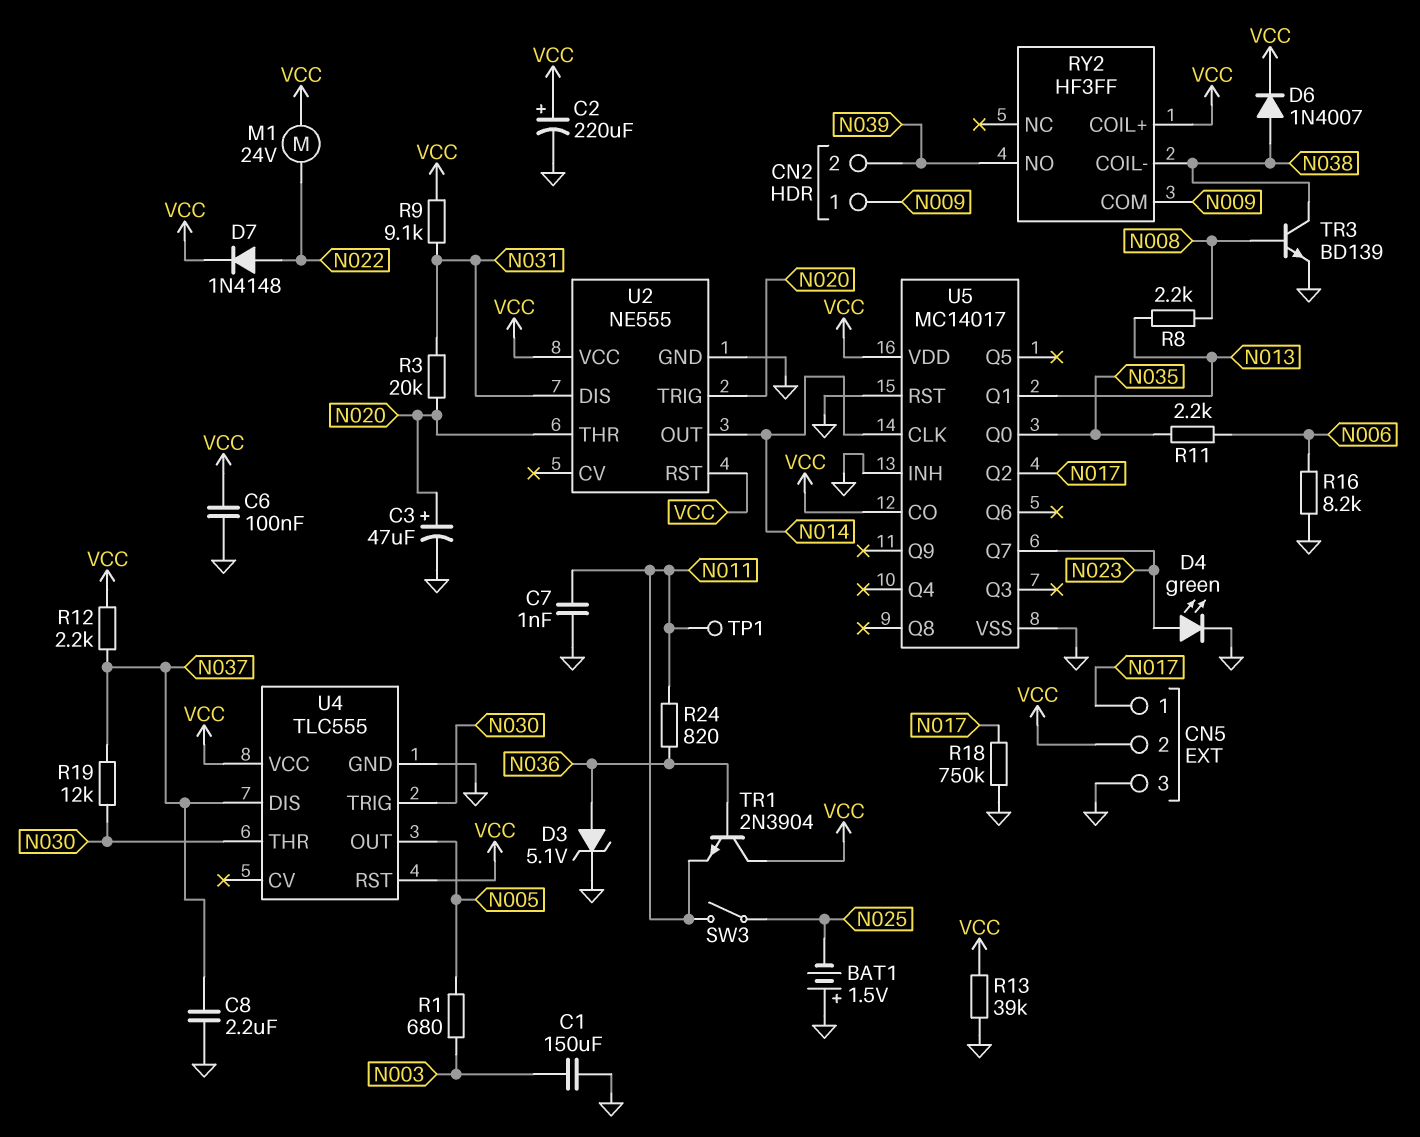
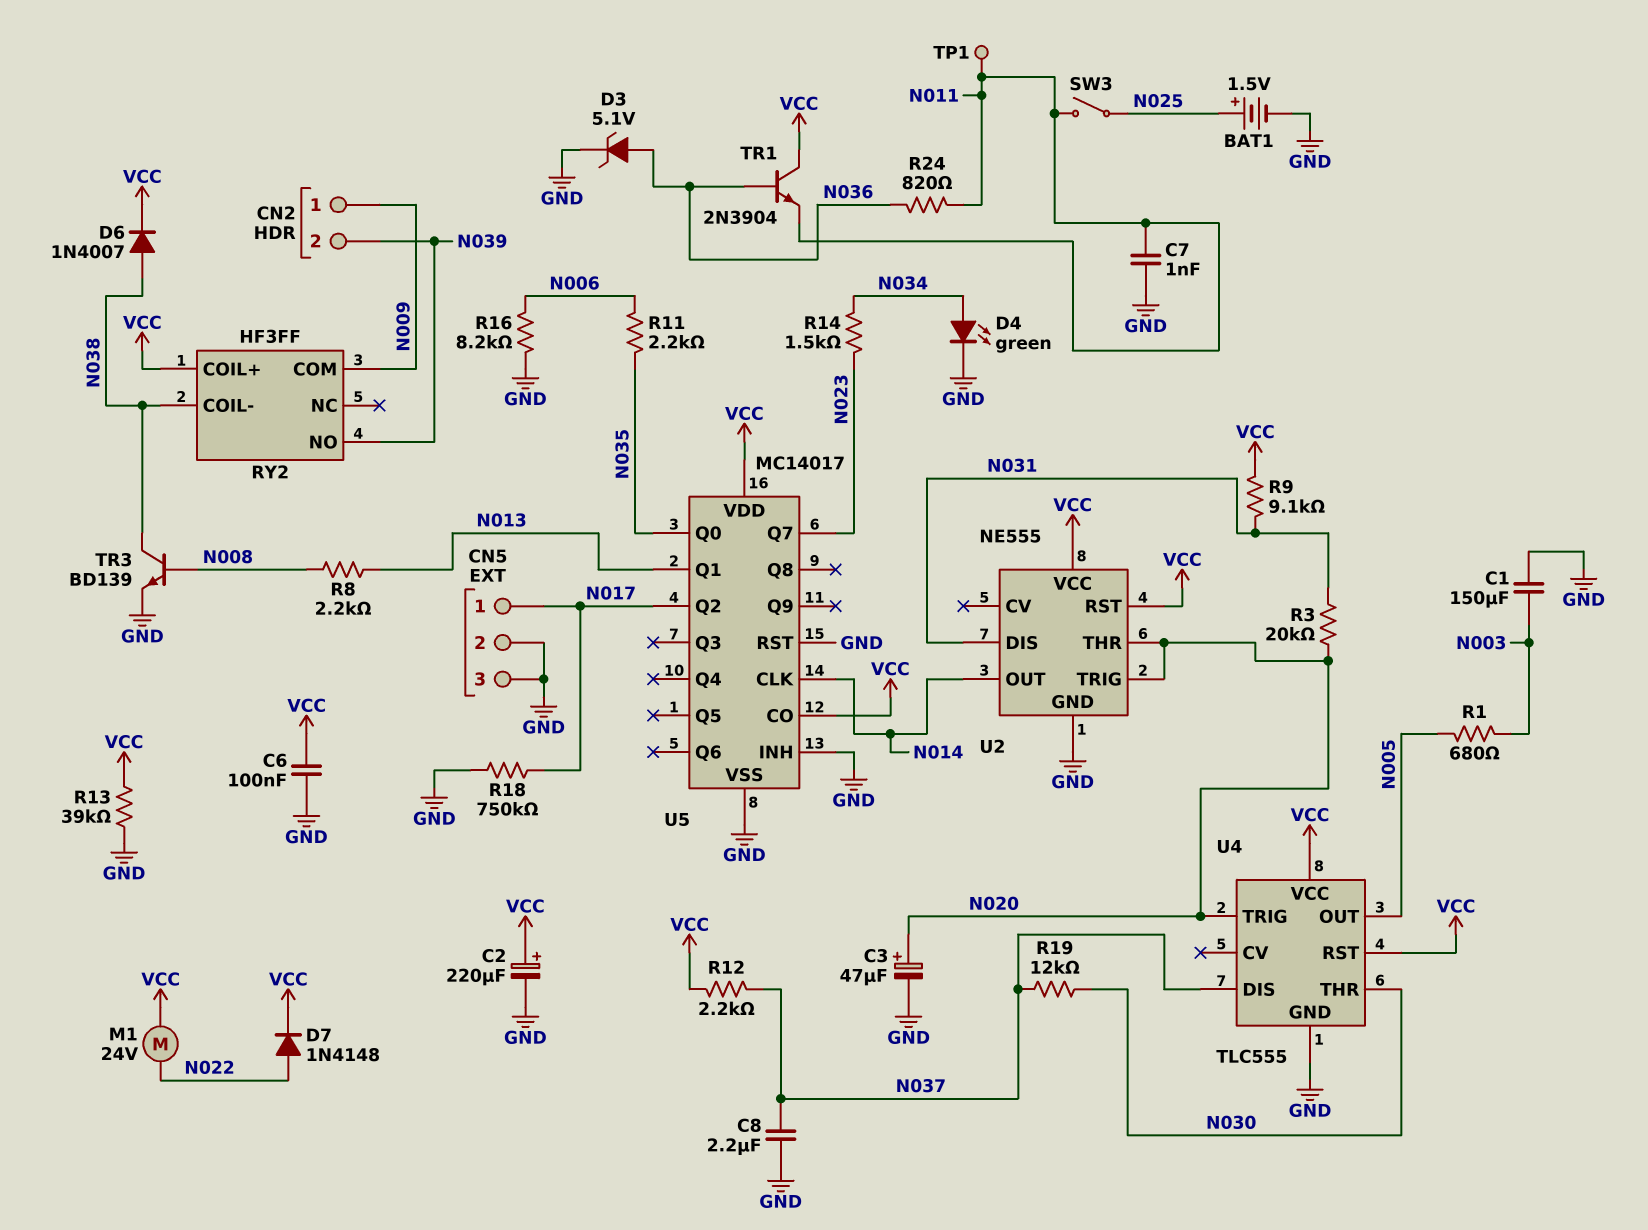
BAT1: 1.5V (plus GND, minus N025) -> 1.5V (plus N025, minus GND)
CN5 pin 2: VCC -> GND
D4: LED green (A N023, K GND) -> LED green (A N034, K GND)
R14: none -> 1.5k (N023, N034)
U4 pin TRIG: N030 -> N020

